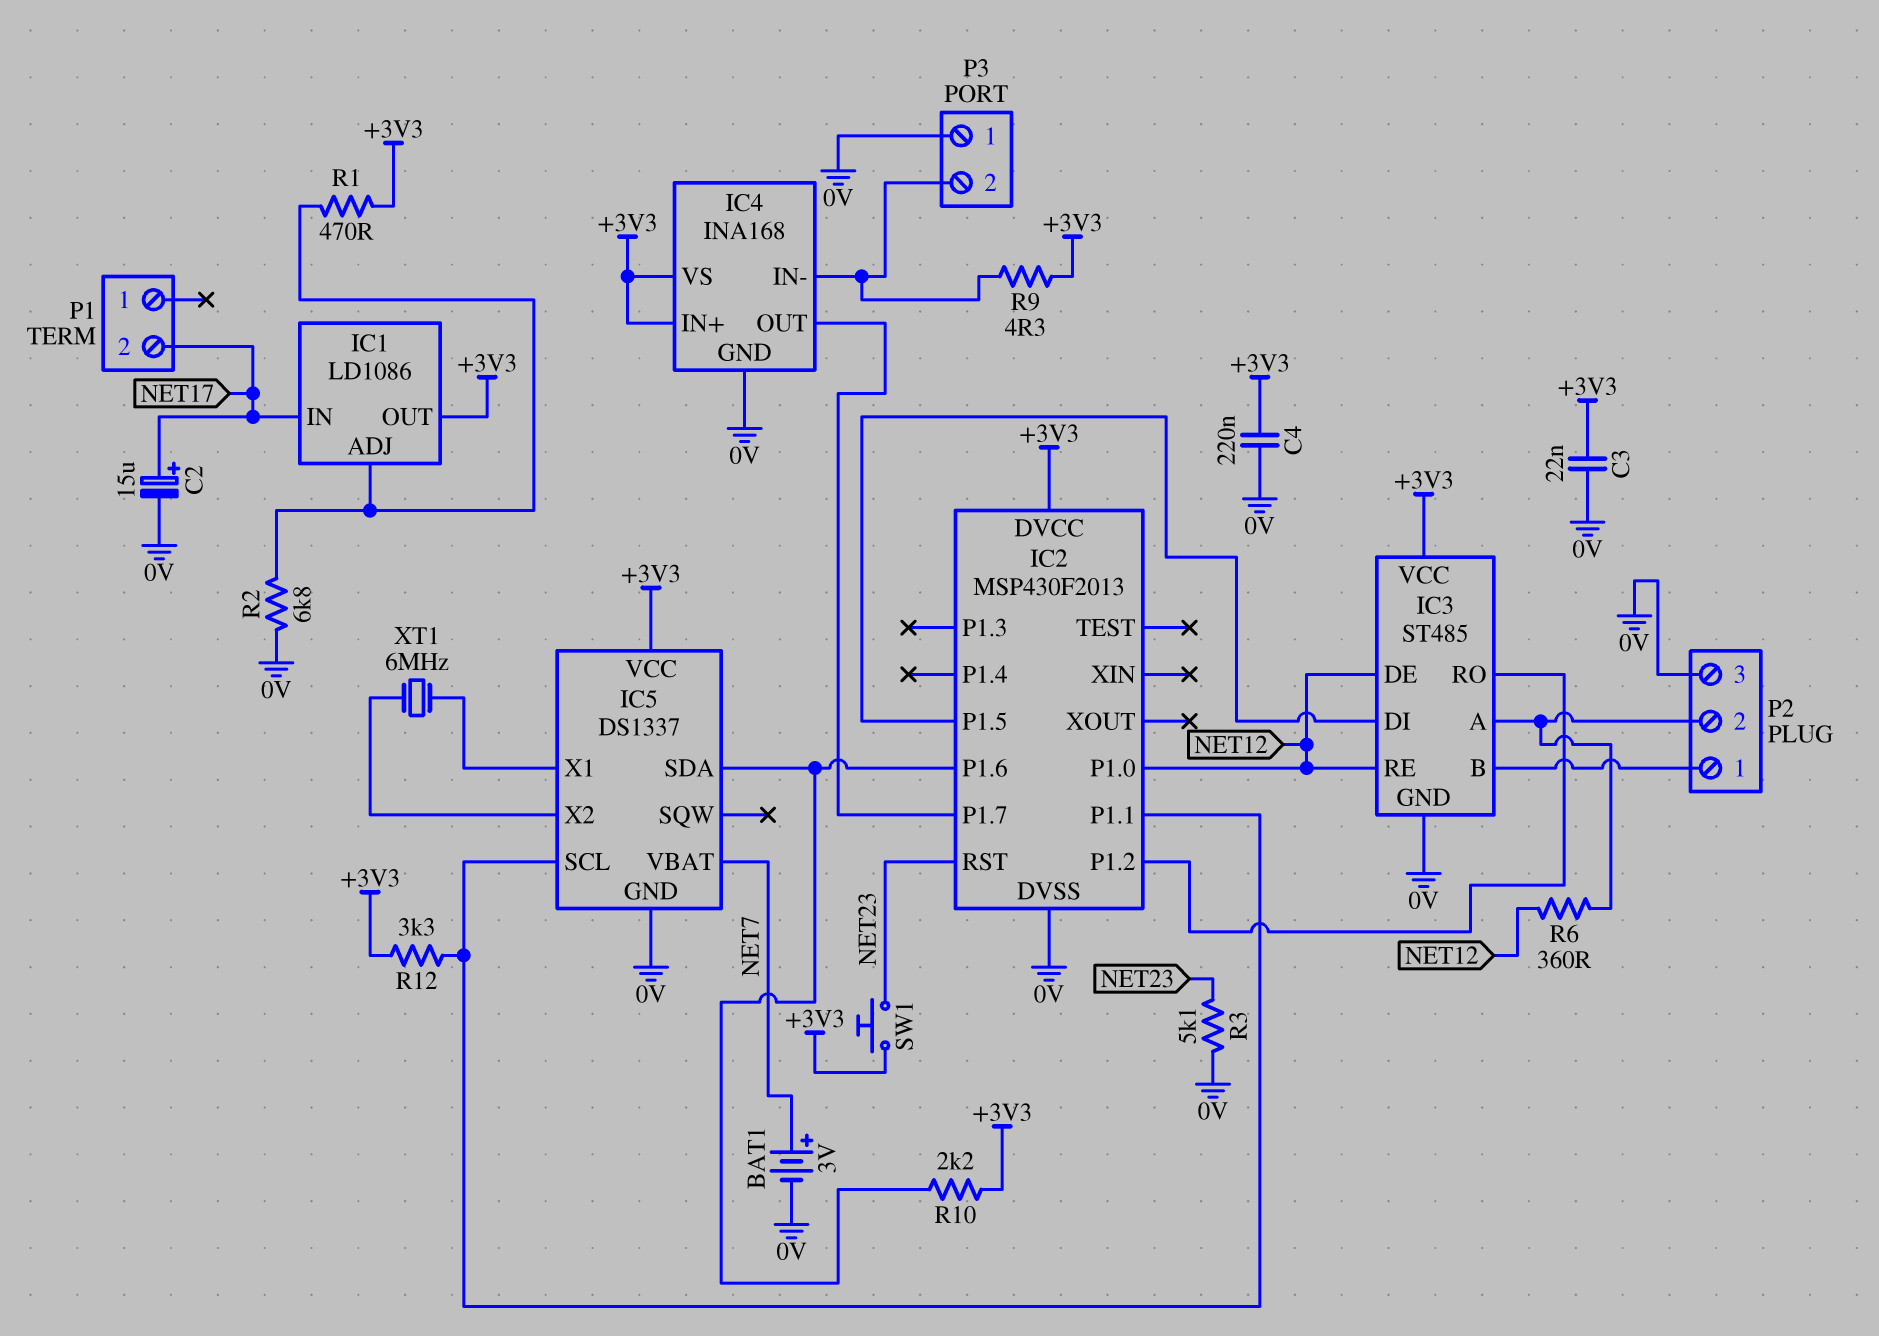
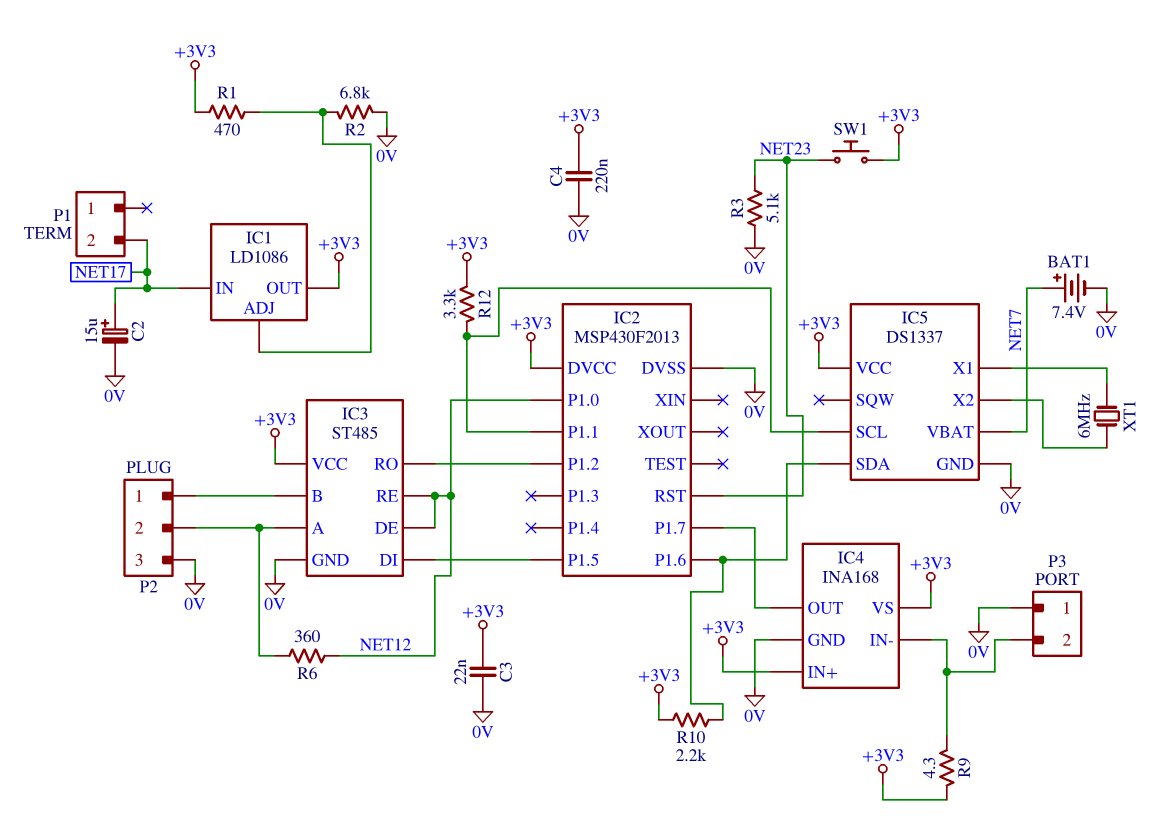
BAT1: 3V (plus NET7, minus 0V) -> 7.4V (plus NET7, minus 0V)

